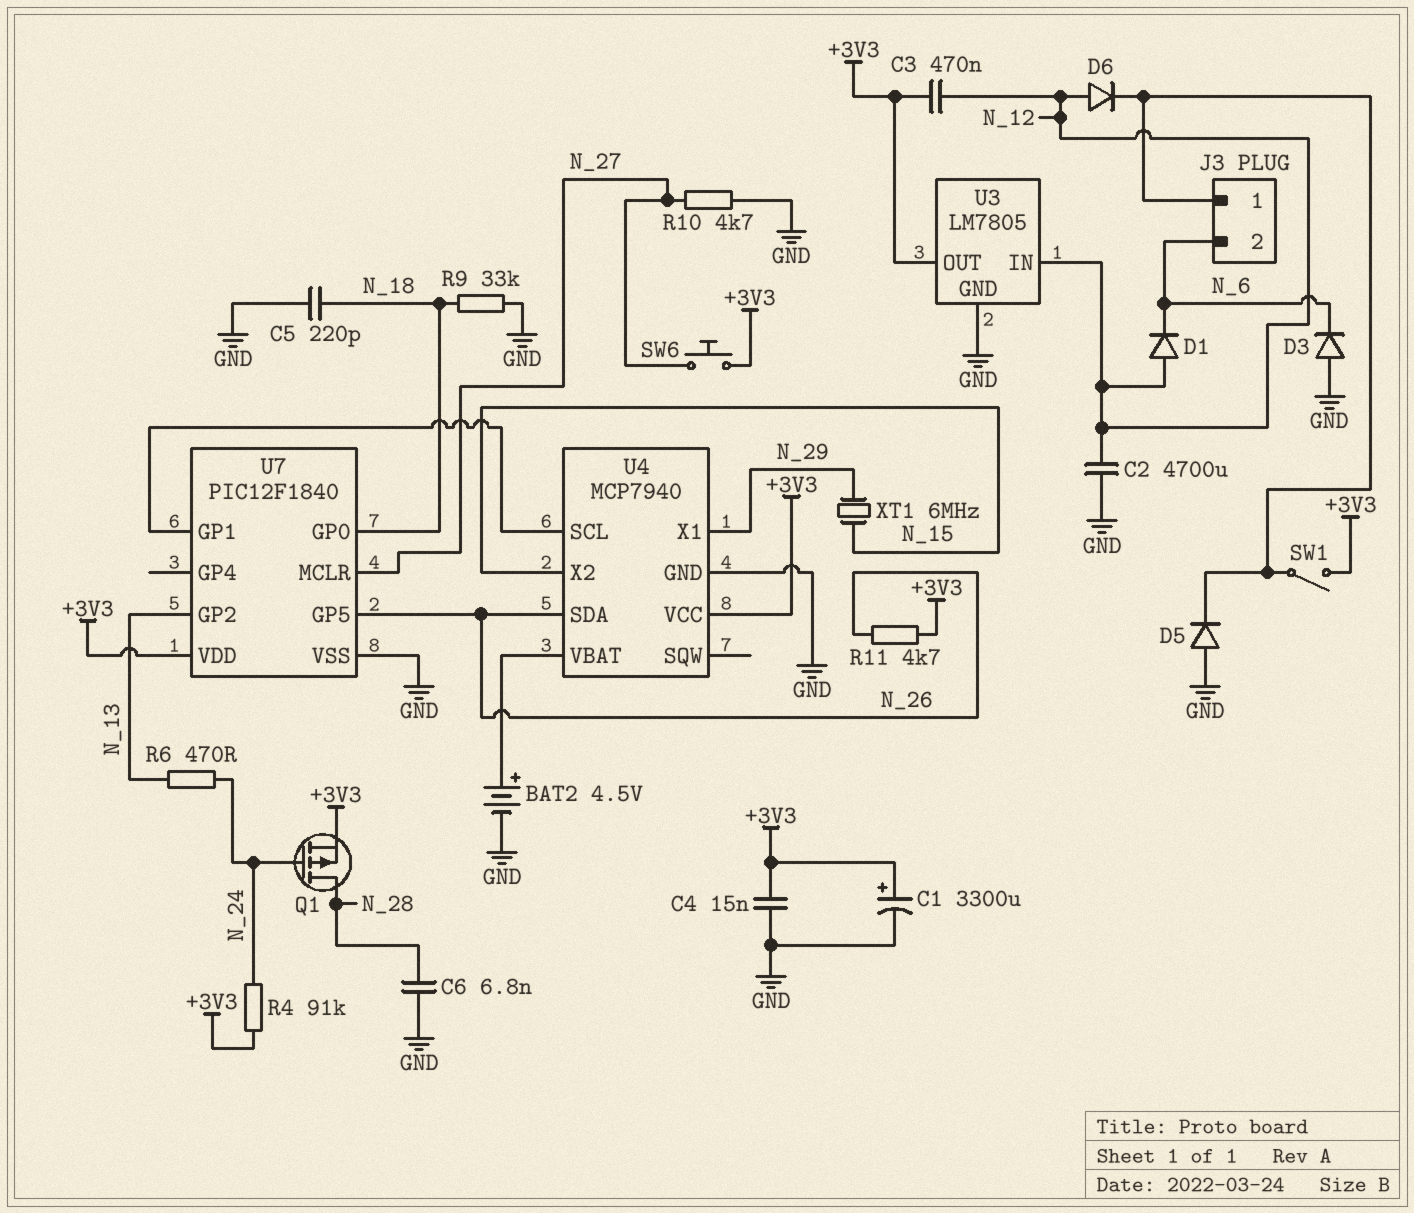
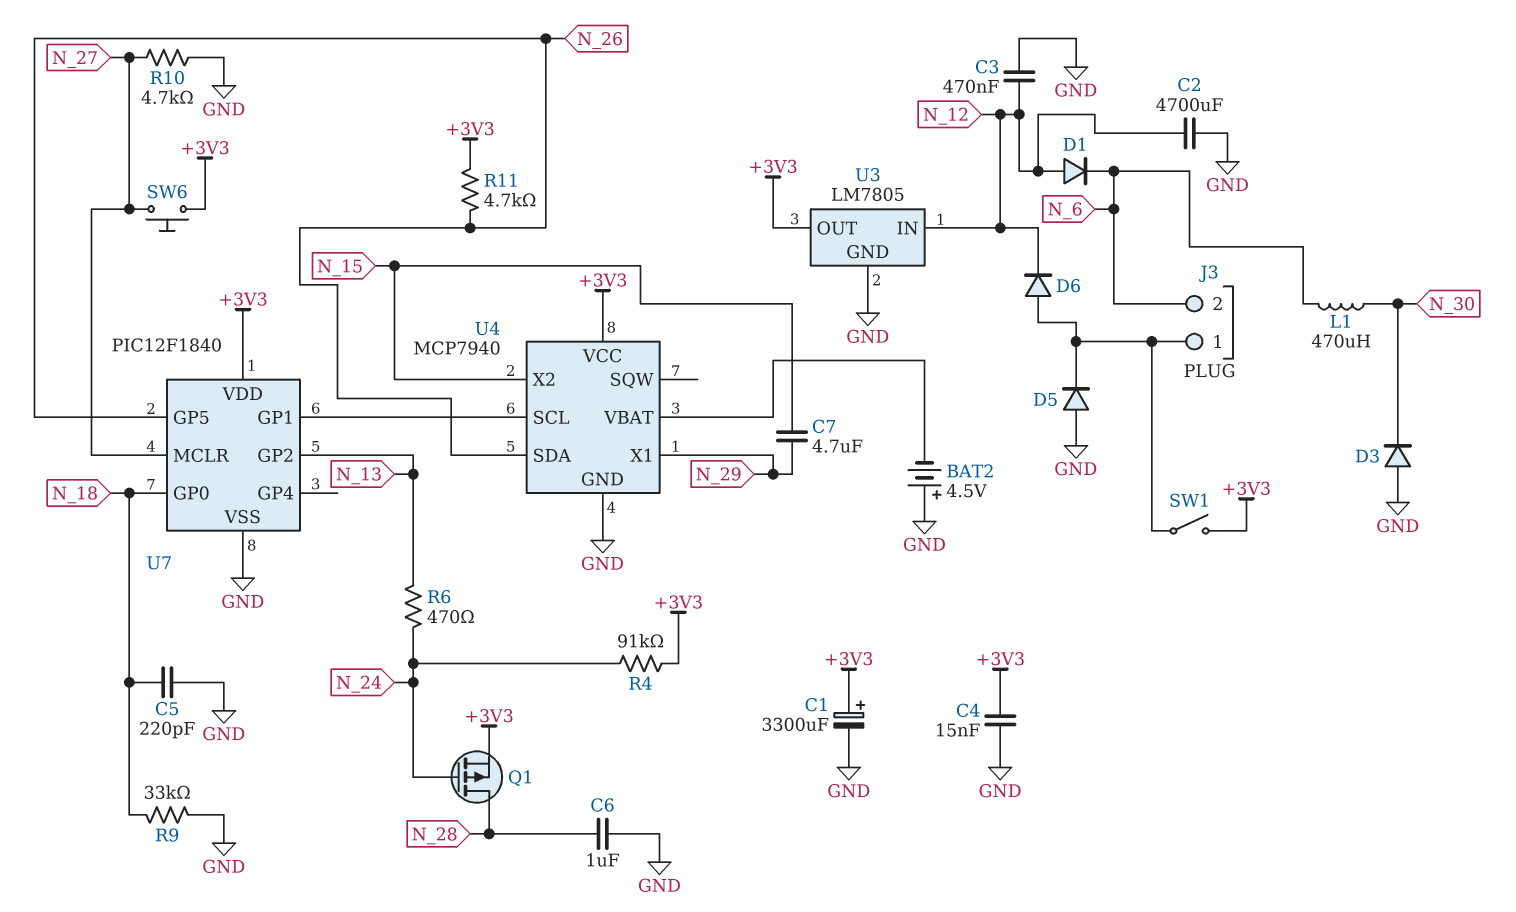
BAT2: 4.5V (plus U4/VBAT, minus GND) -> 4.5V (plus GND, minus U4/VBAT)
C3: 470nF (+3V3, N_12) -> 470nF (GND, N_12)
C6: 6.8nF (GND, N_28) -> 1uF (GND, N_28)
C7: none -> 4.7uF (N_15, N_29)
D3: diode (A GND, K N_6) -> diode (A GND, K N_30)
D6: diode (A N_12, K J3/1) -> diode (A J3/1, K N_12)
L1: none -> 470uH (N_6, N_30)
XT1: 6MHz (N_15, N_29) -> none

